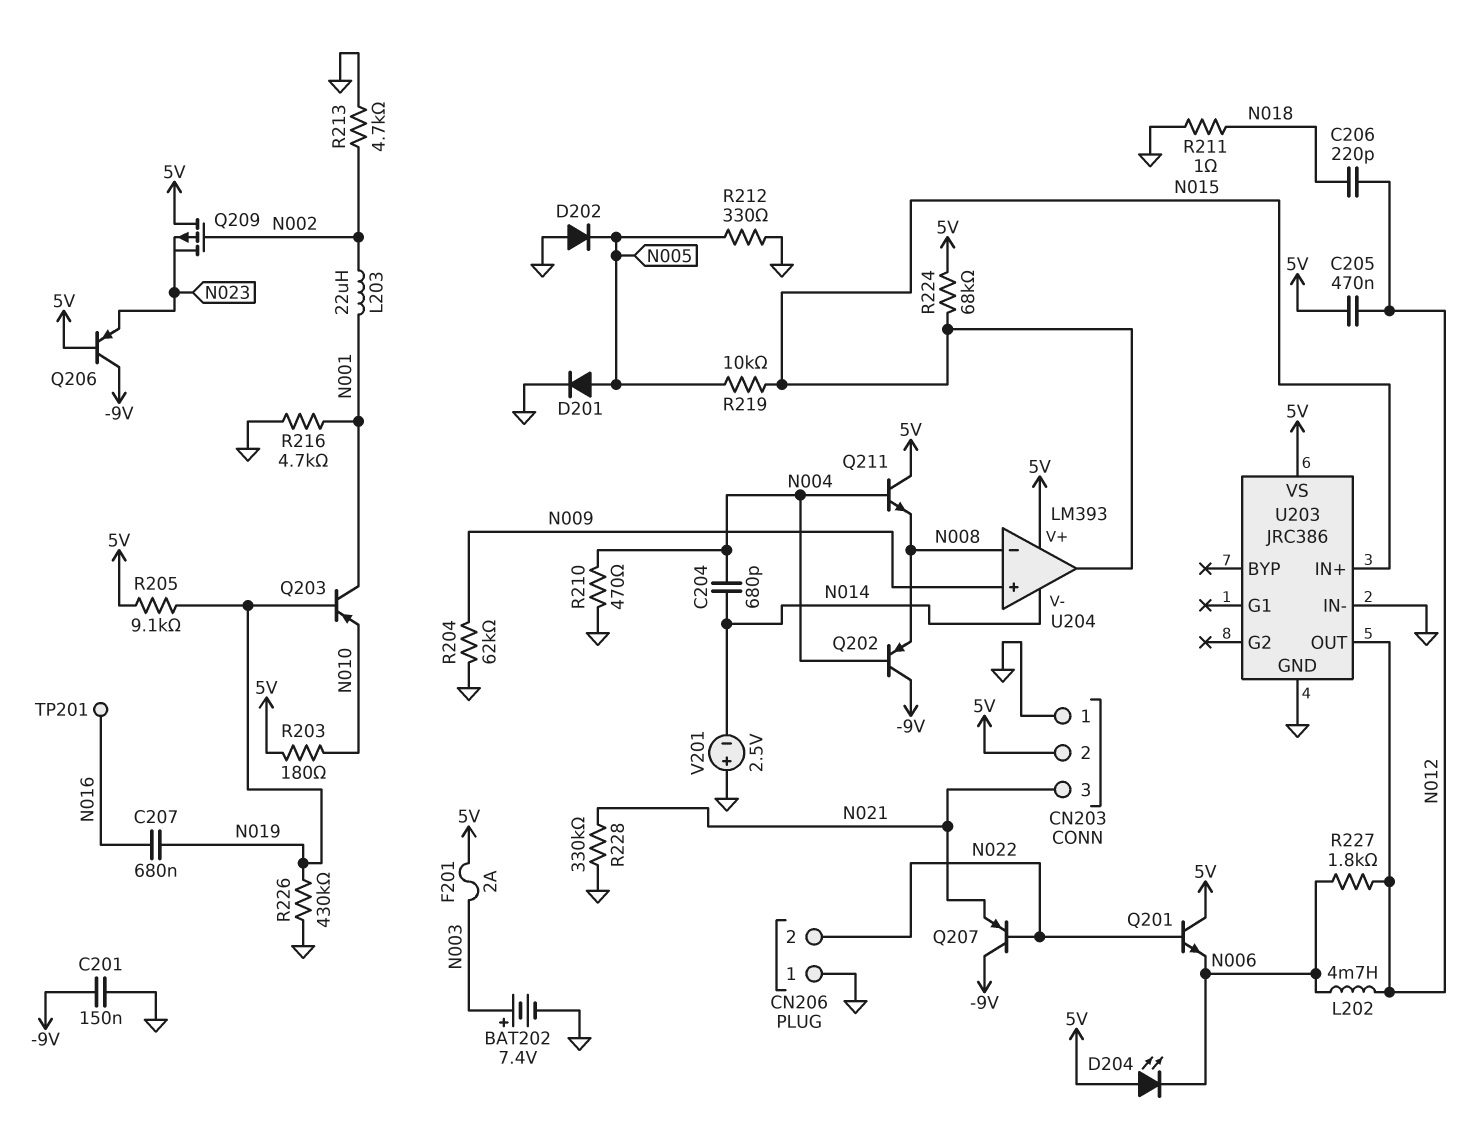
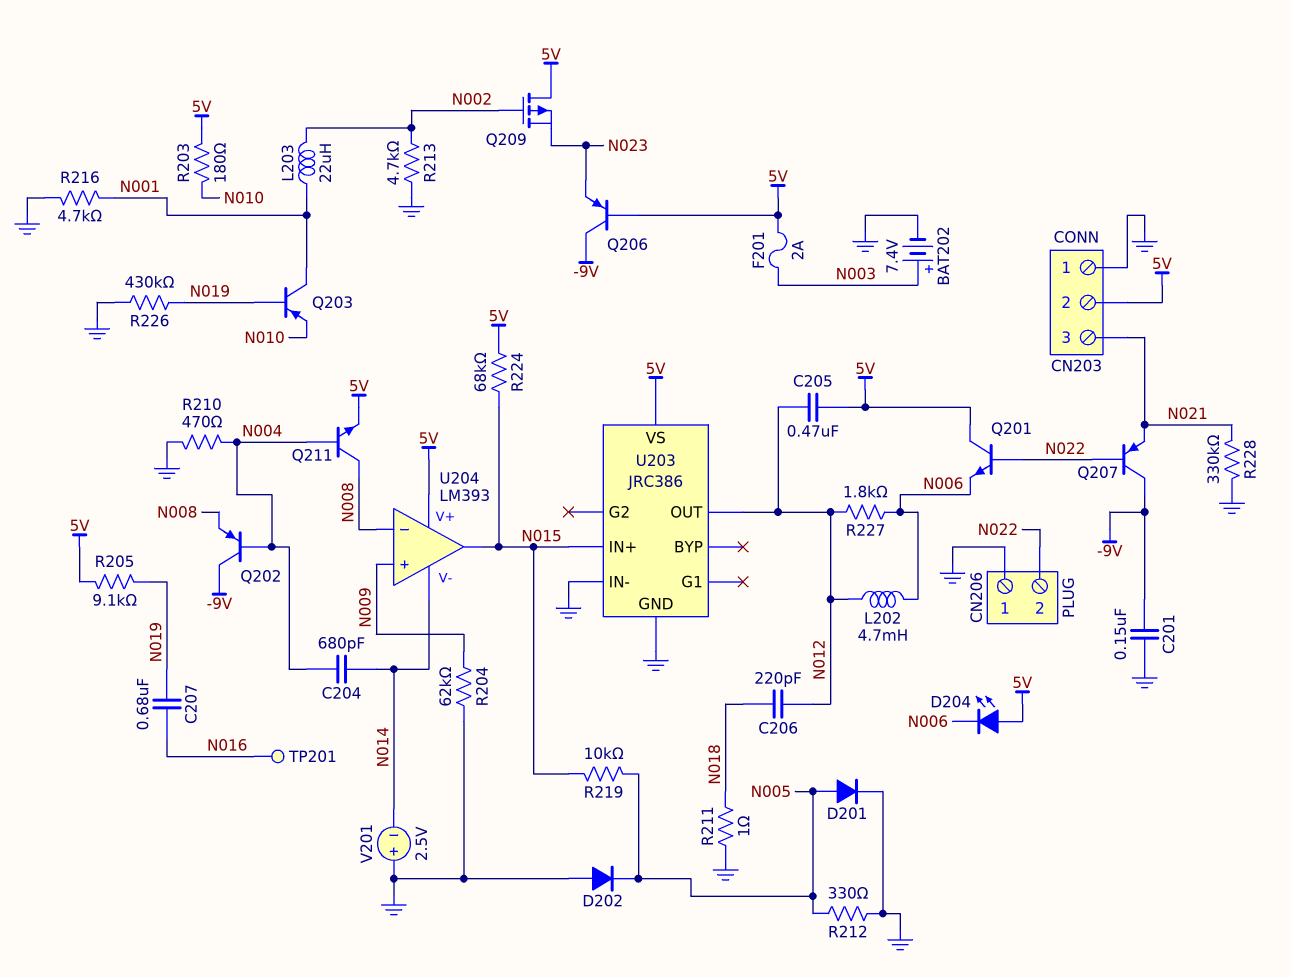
Q211: NPN (B N004, C 5V, E N008) -> NPN (B N004, C N008, E 5V)

